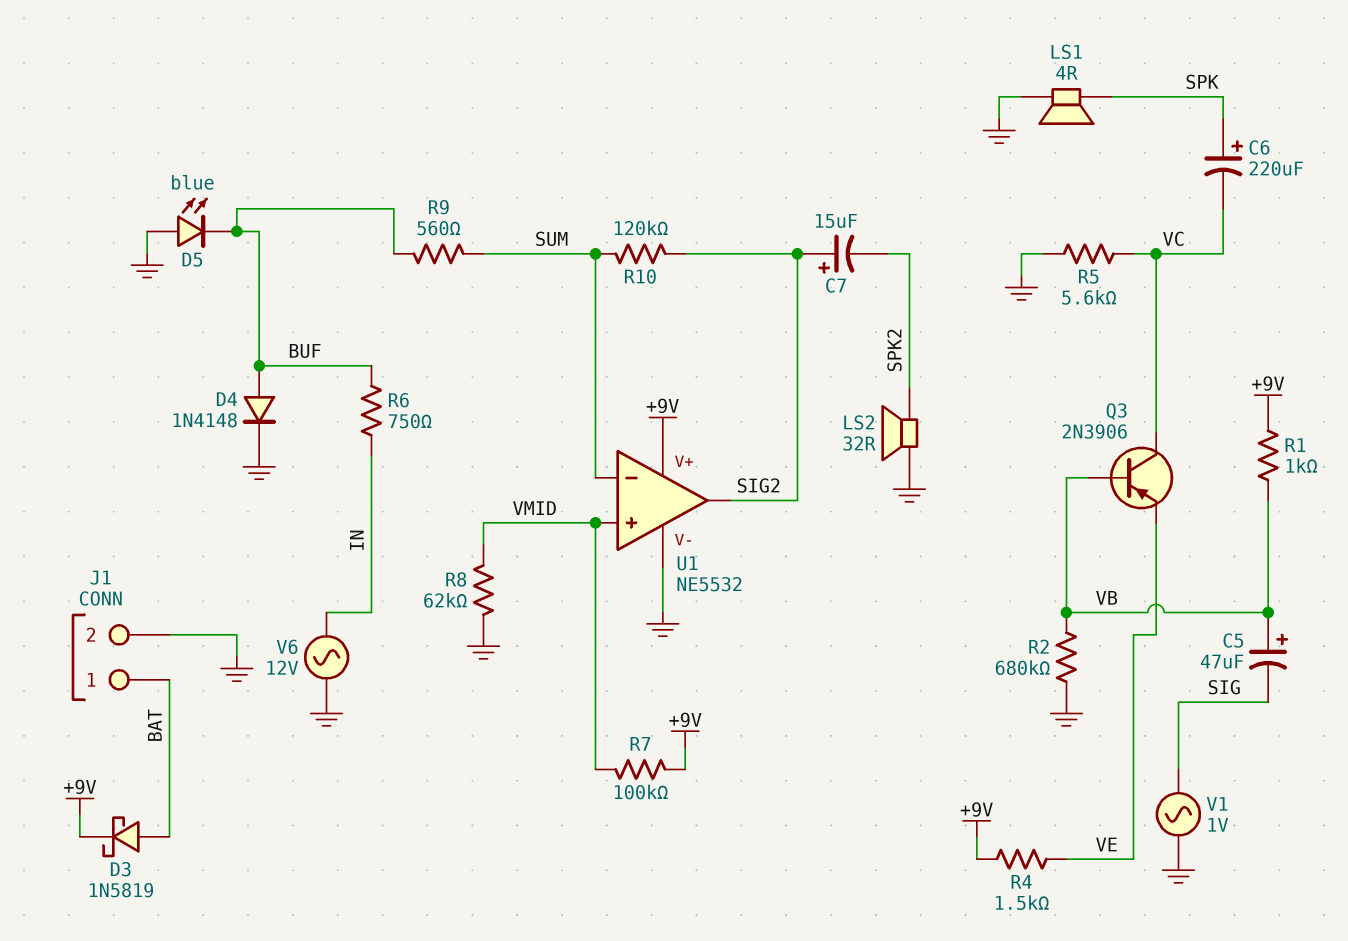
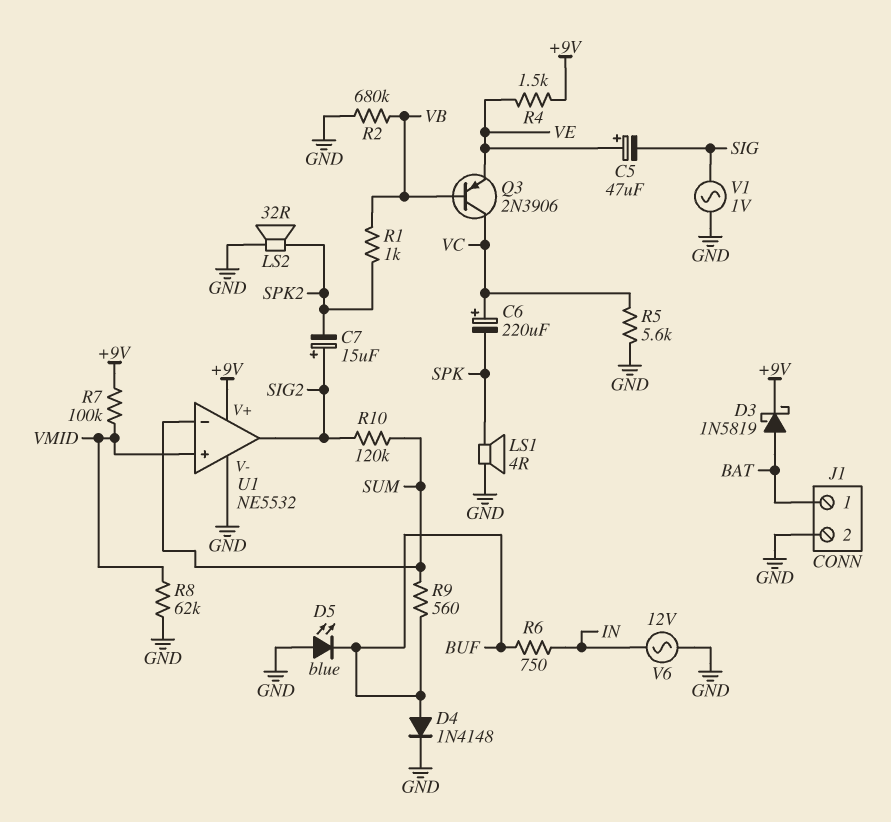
C5: 47uF (plus VB, minus SIG) -> 47uF (plus VE, minus SIG)
C6: 220uF (plus SPK, minus VC) -> 220uF (plus VC, minus SPK)
R1: 1k (+9V, VB) -> 1k (SPK2, VB)

